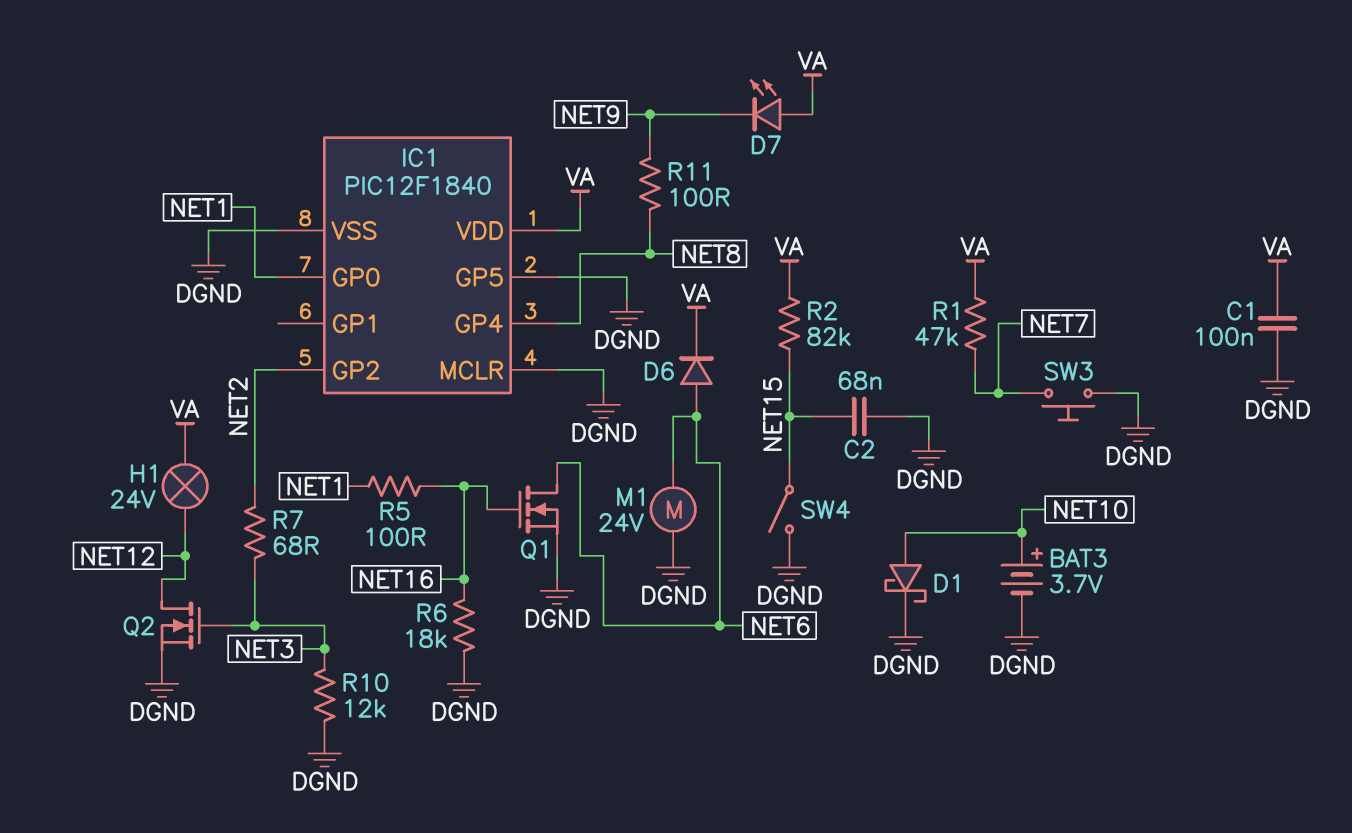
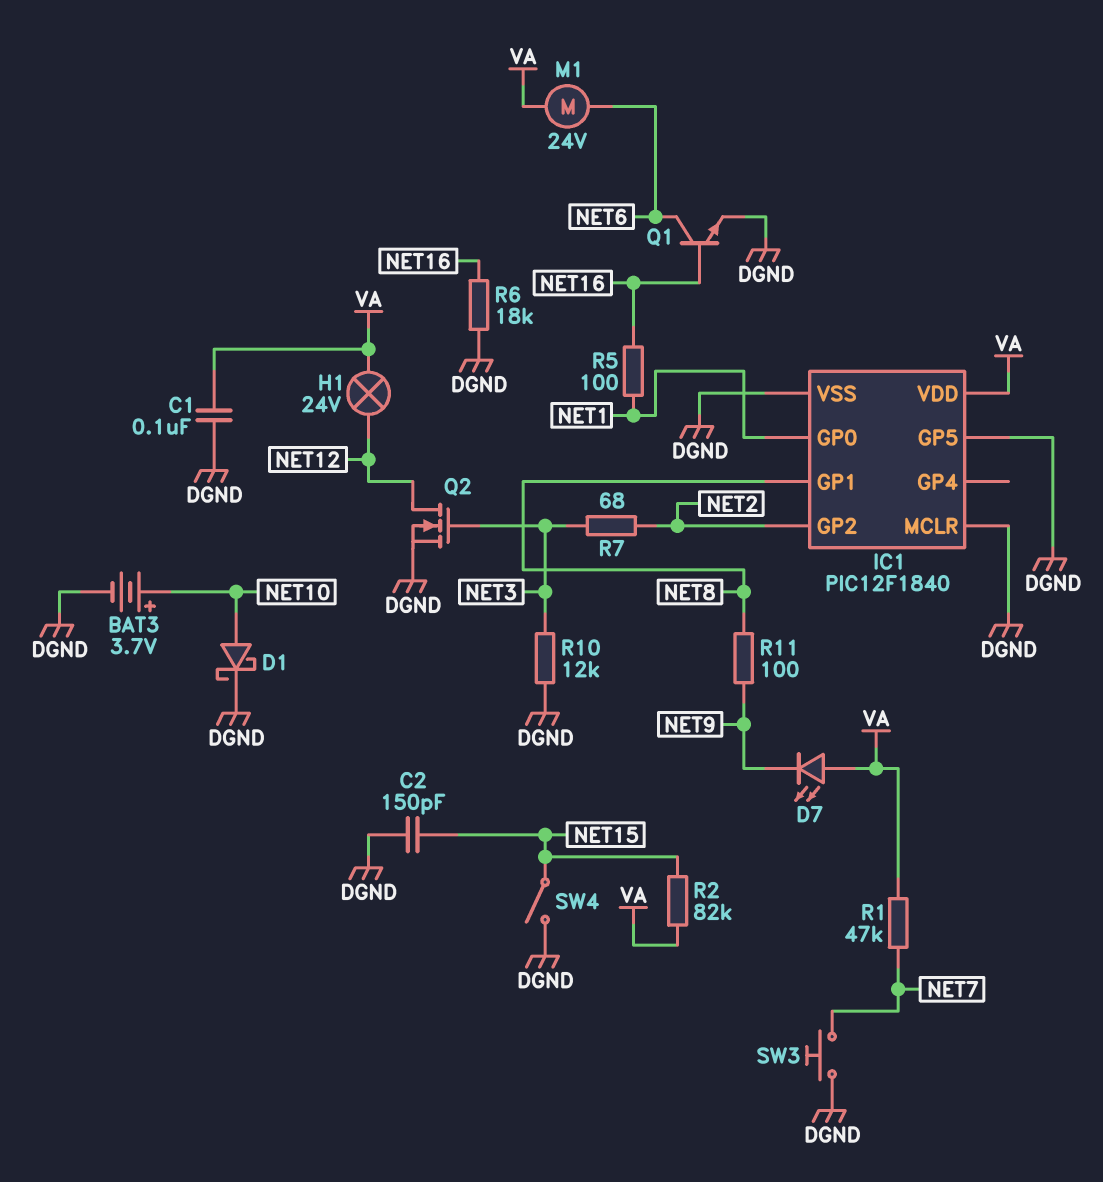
C2: 68nF (DGND, NET15) -> 150pF (DGND, NET15)
D6: diode (A NET6, K VA) -> none
IC1 pin GP1: none -> NET8
IC1 pin GP4: NET8 -> none
M1: motor 24V (DGND, NET6) -> motor 24V (NET6, VA)
Q1: NMOS (G NET16, D NET6, S DGND) -> NPN (B NET16, C NET6, E DGND)

